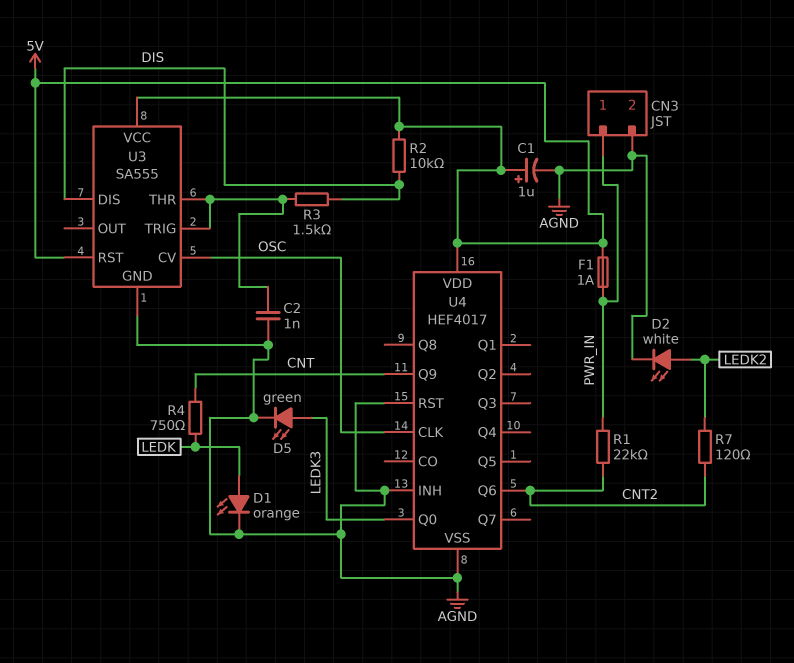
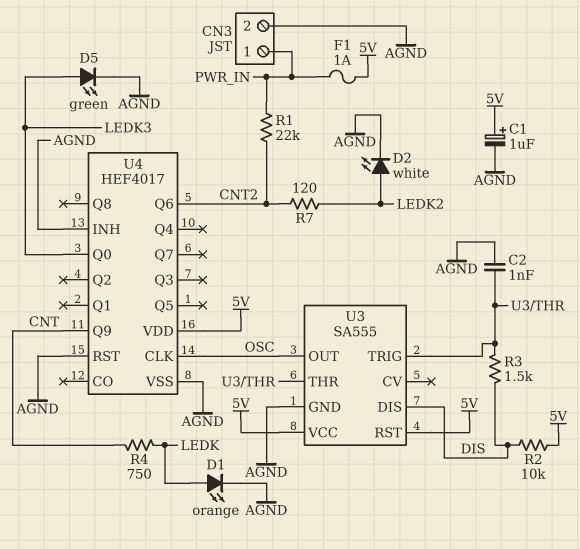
U3 pin CV: OSC -> none
U3 pin OUT: none -> OSC

